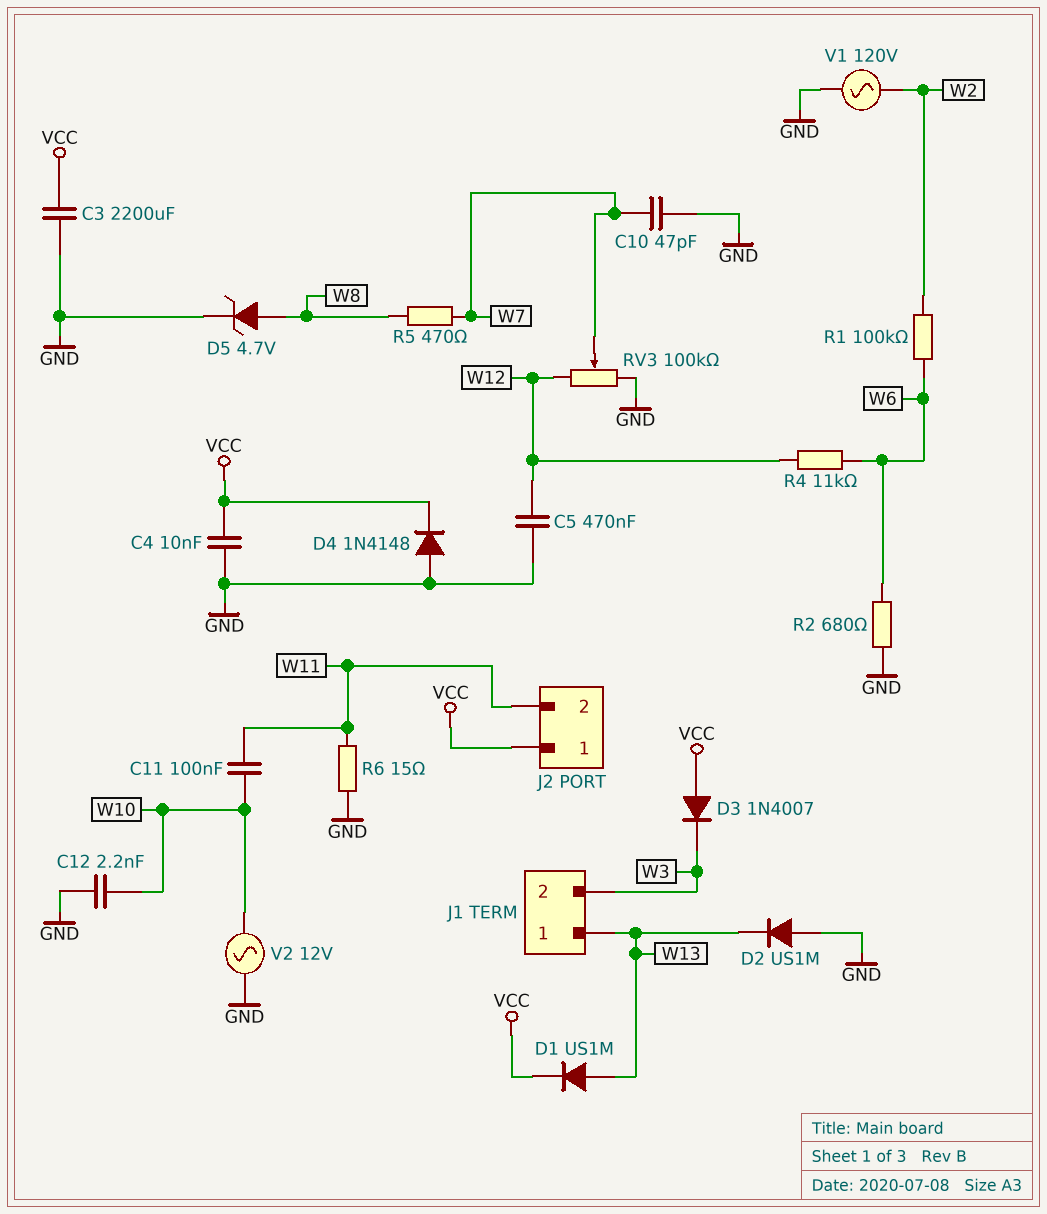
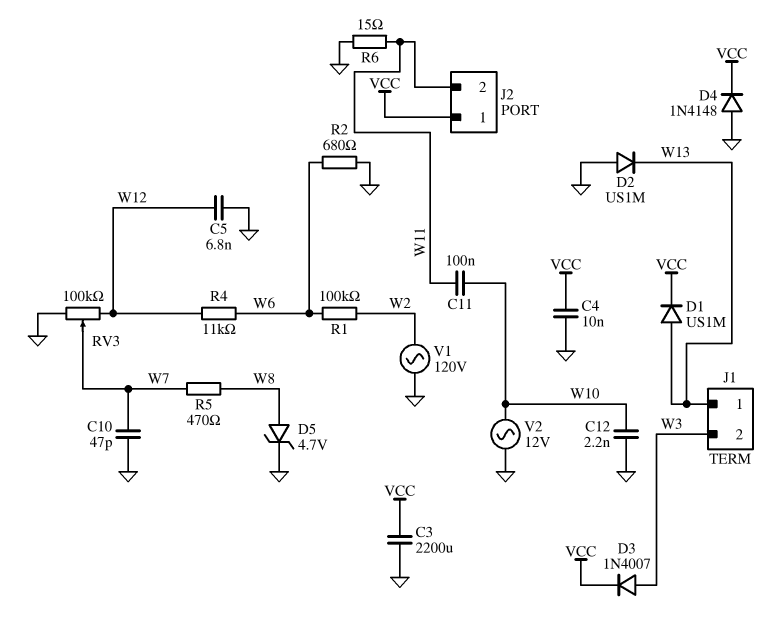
C5: 470nF (GND, W12) -> 6.8nF (GND, W12)
D3: diode 1N4007 (A VCC, K W3) -> diode 1N4007 (A W3, K VCC)

